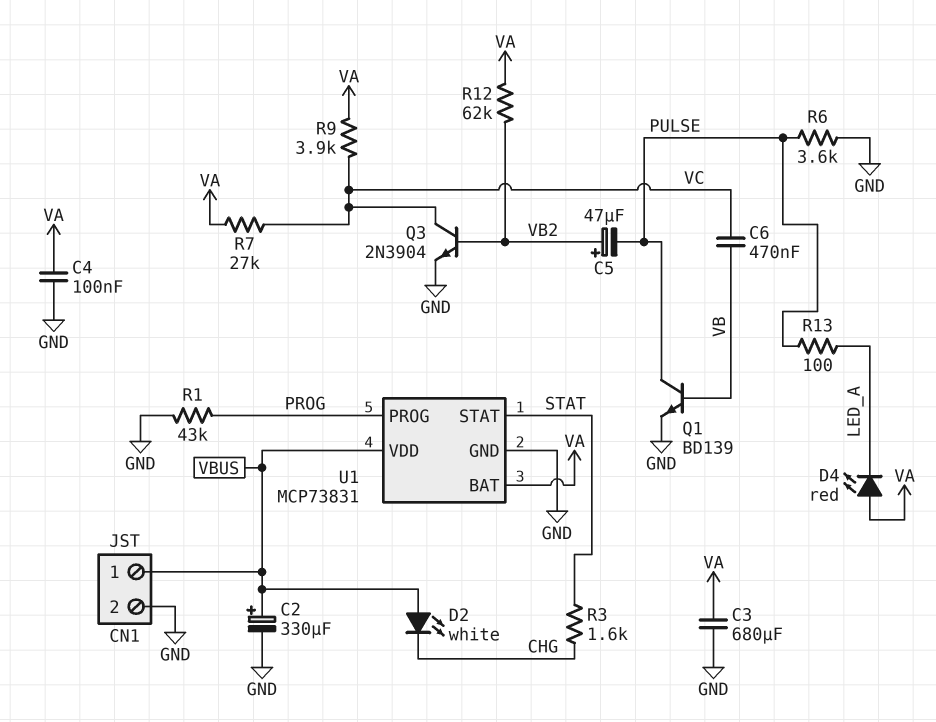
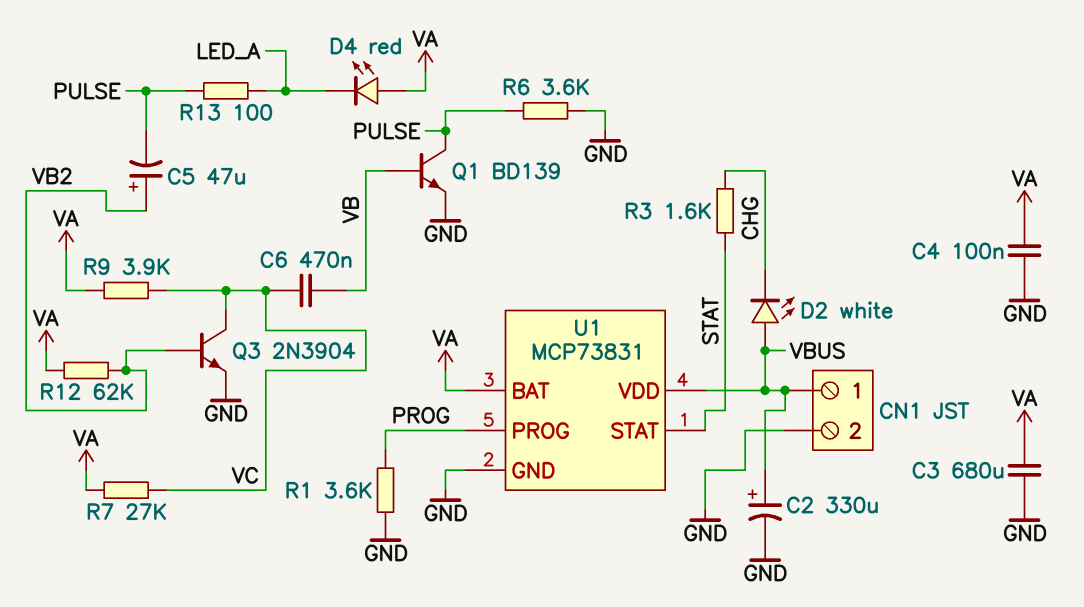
R1: 43k (GND, PROG) -> 3.6k (GND, PROG)

